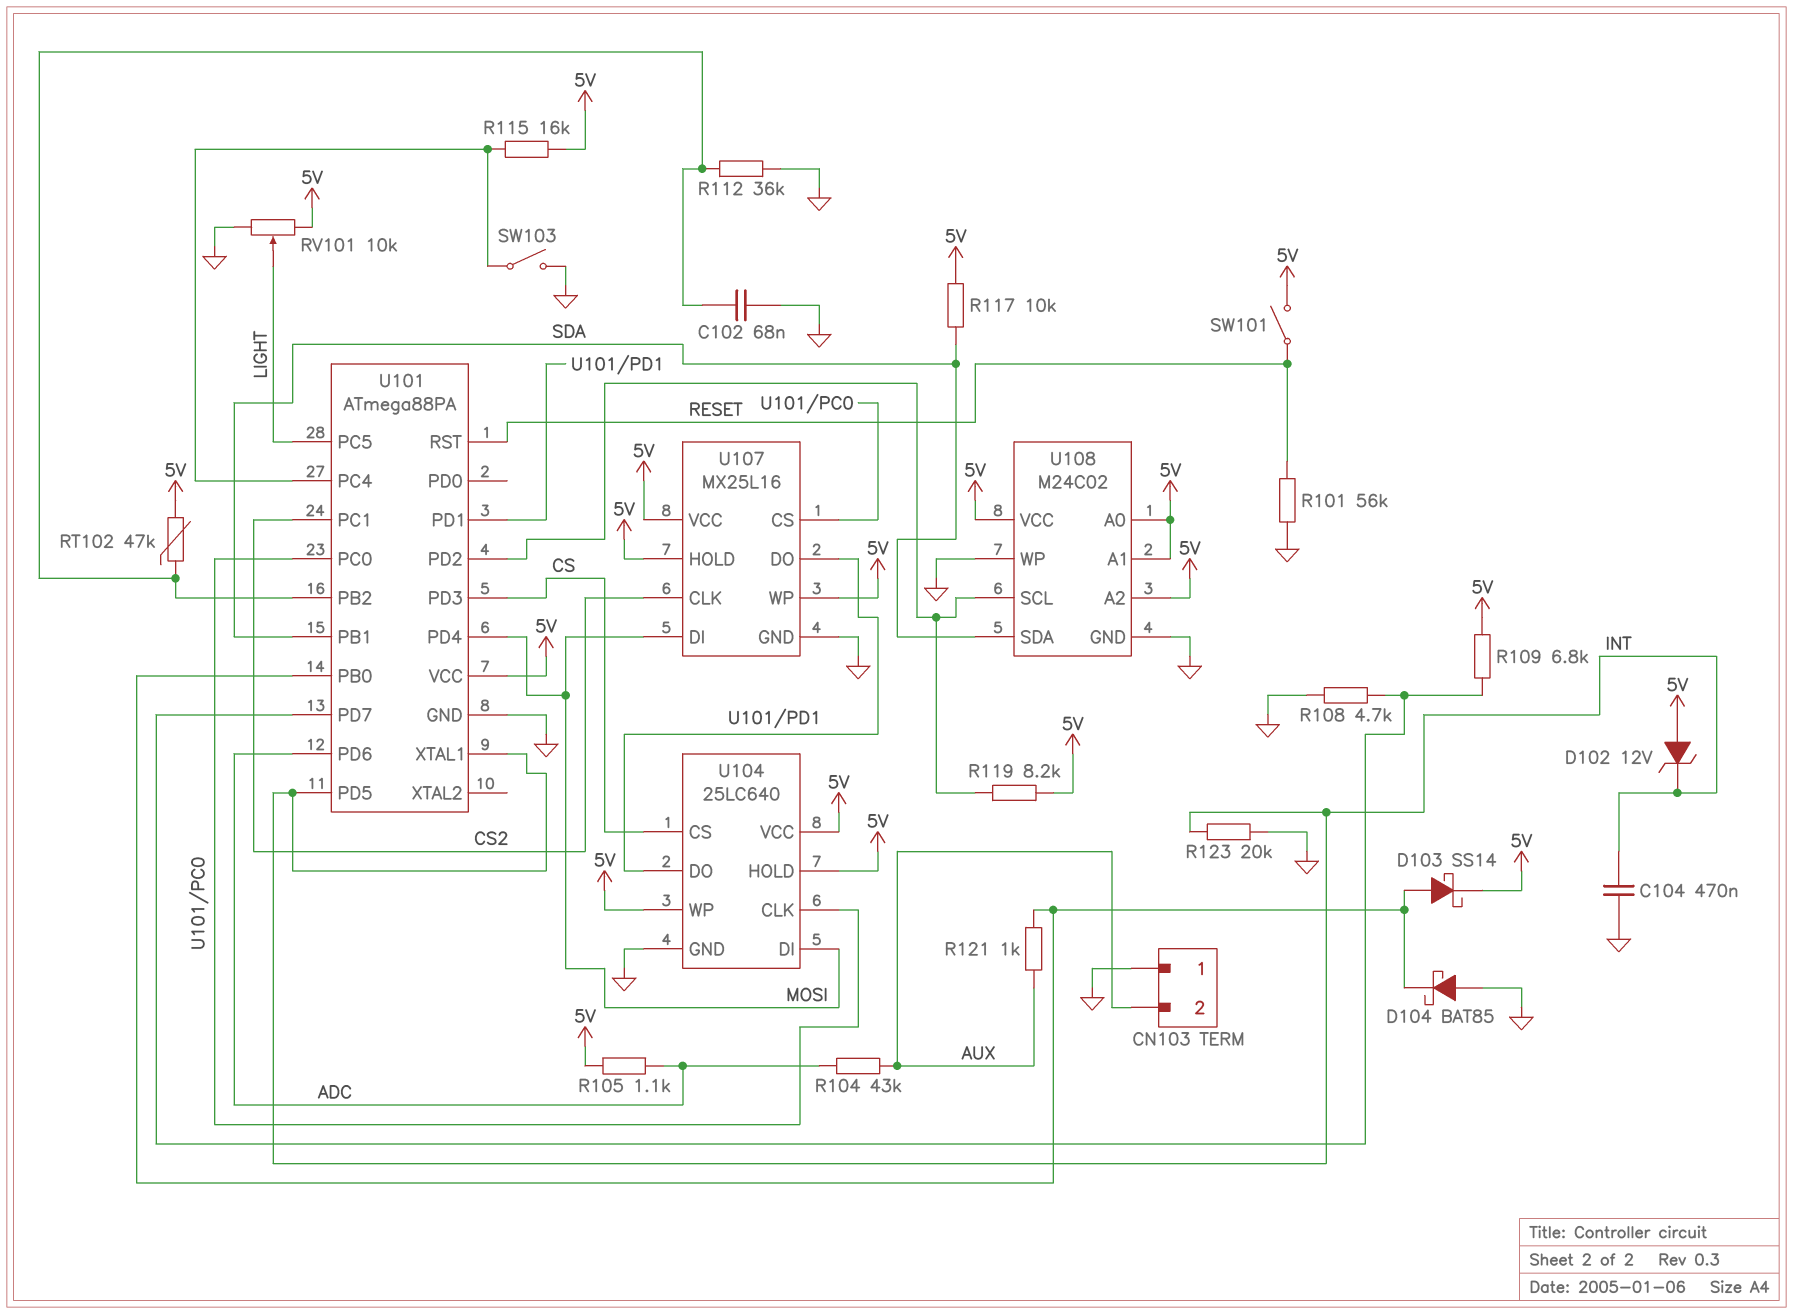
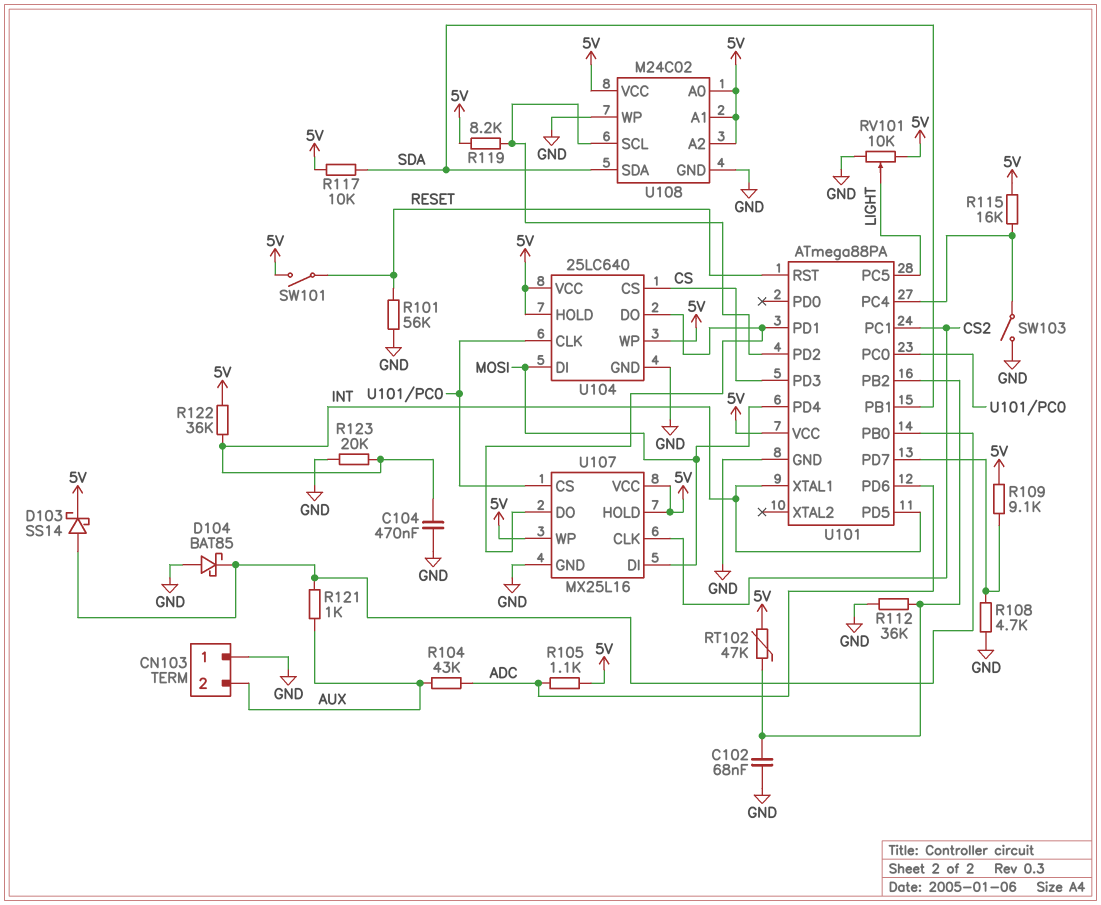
D102: zener 12V (A 5V, K INT) -> none
R109: 6.8k (5V, U101/PD7) -> 9.1k (5V, U101/PD7)
R122: none -> 36k (5V, INT)

